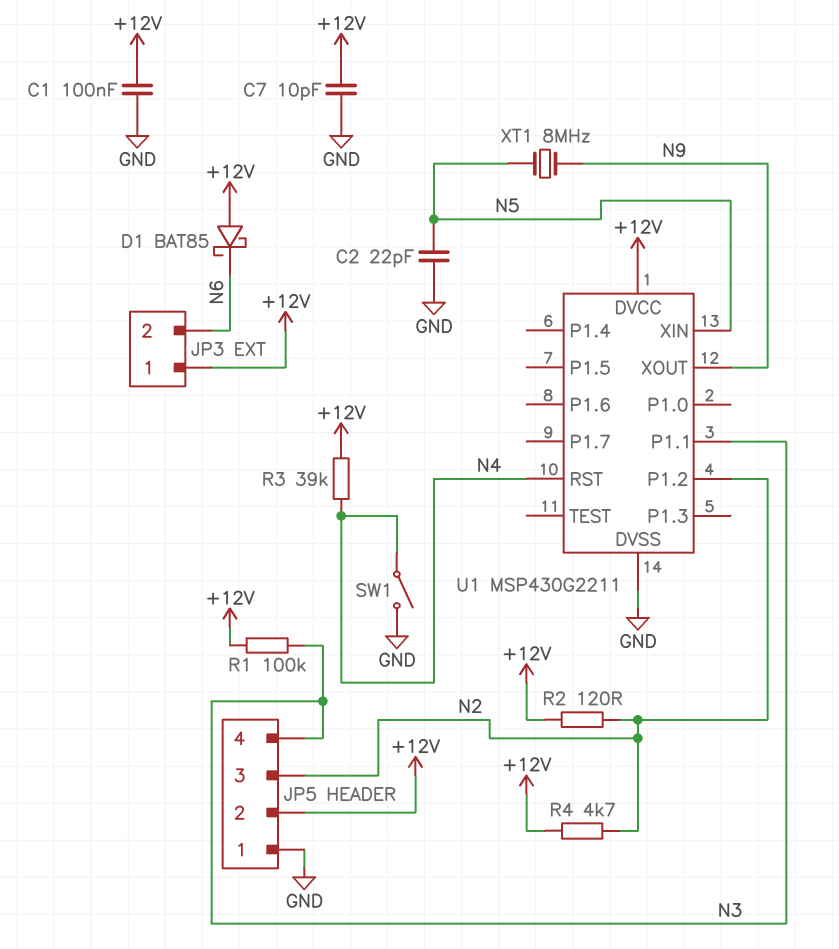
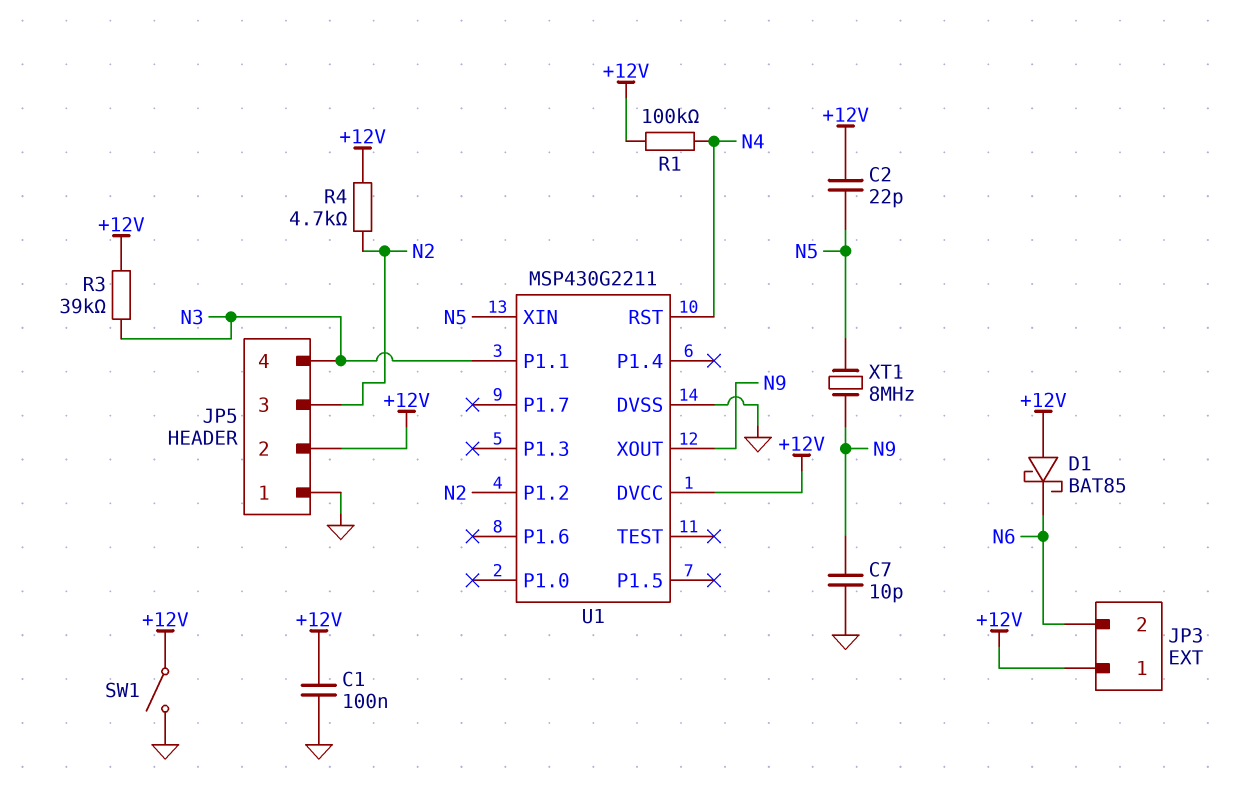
C2: 22pF (GND, N5) -> 22pF (+12V, N5)
C7: 10pF (+12V, GND) -> 10pF (GND, N9)
R1: 100k (+12V, N3) -> 100k (+12V, N4)
R2: 120 (+12V, N2) -> none
R3: 39k (+12V, N4) -> 39k (+12V, N3)
SW1: switch (GND, N4) -> switch (+12V, GND)

